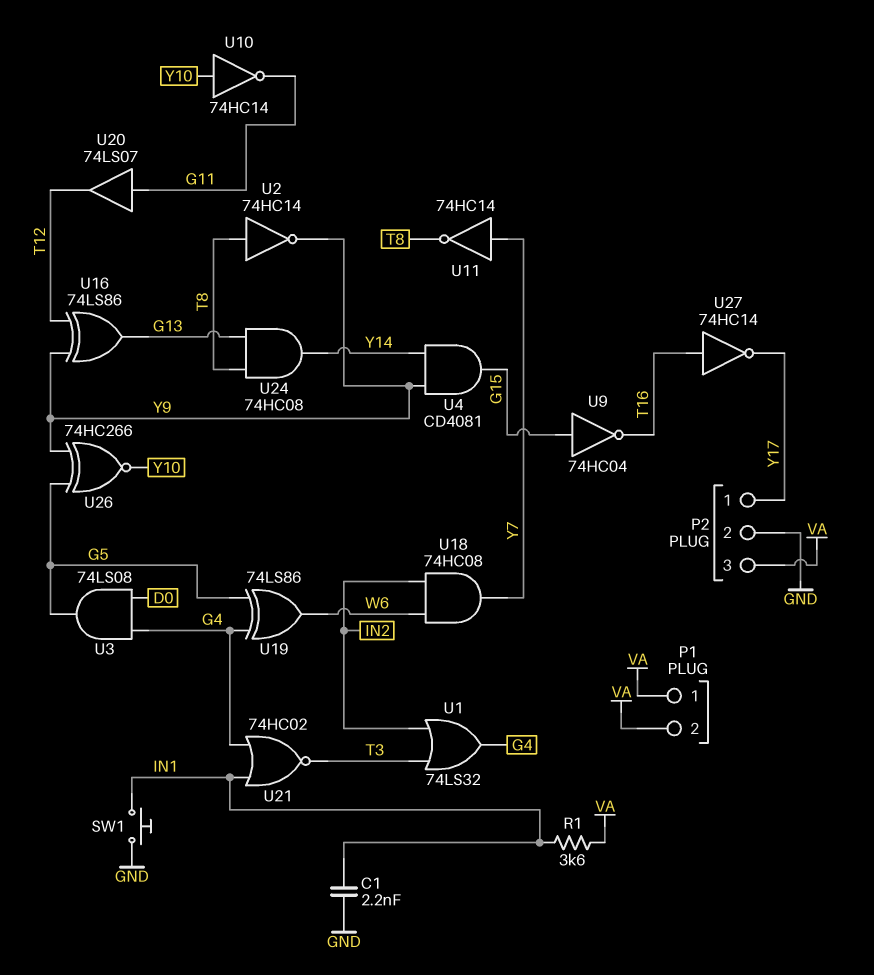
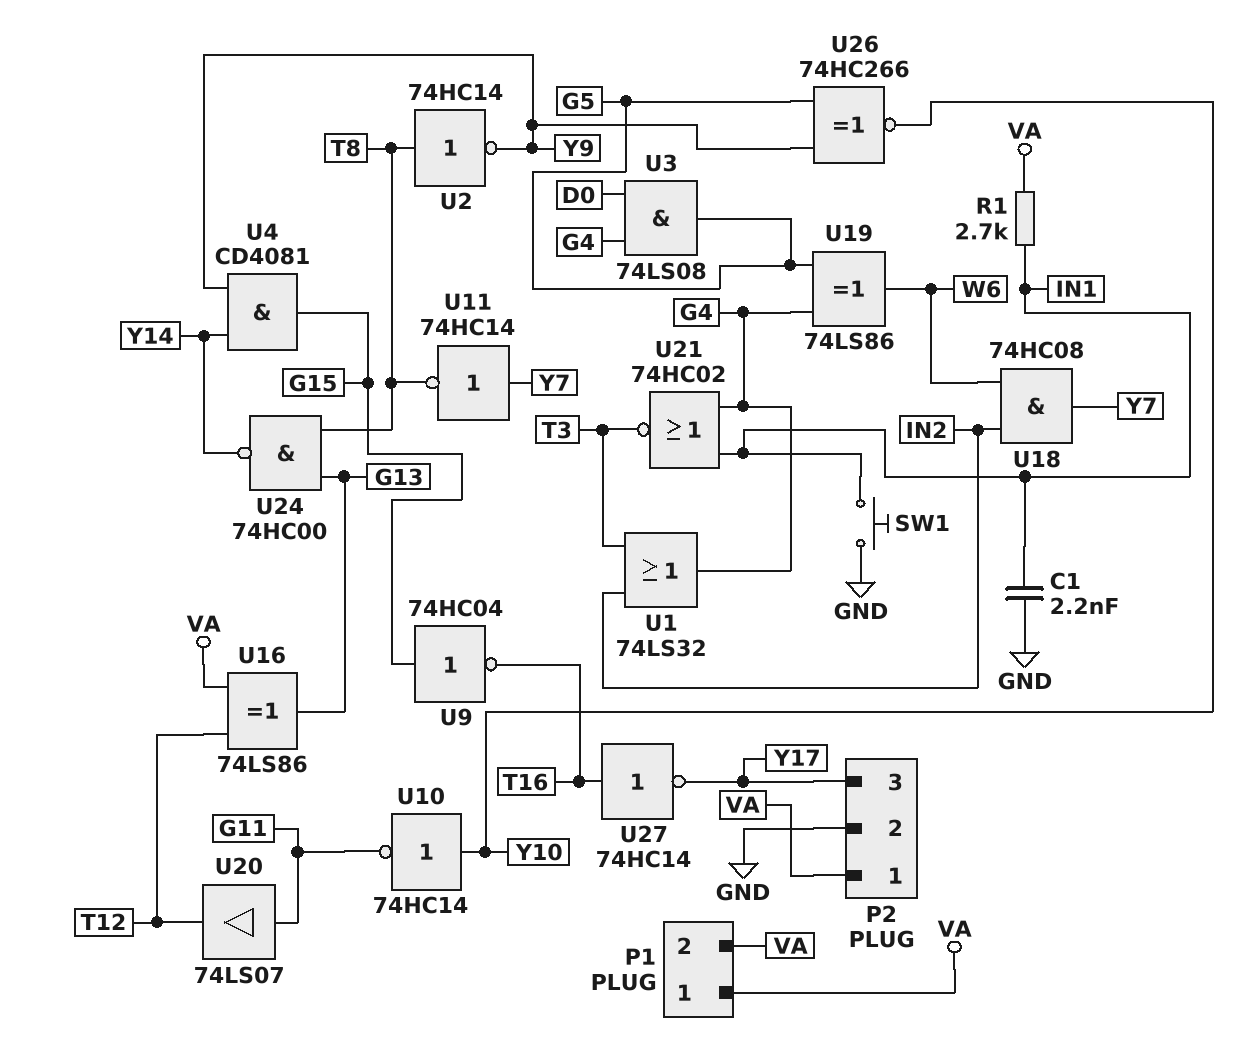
P2 pin 1: Y17 -> VA
P2 pin 3: VA -> Y17
R1: 3.6k (IN1, VA) -> 2.7k (IN1, VA)
U16: XOR 74LS86 (in T12, in Y9, out G13) -> XOR 74LS86 (in T12, in VA, out G13)
U24: AND 74HC08 (in G13, in T8, out Y14) -> NAND 74HC00 (in G13, in T8, out Y14)

